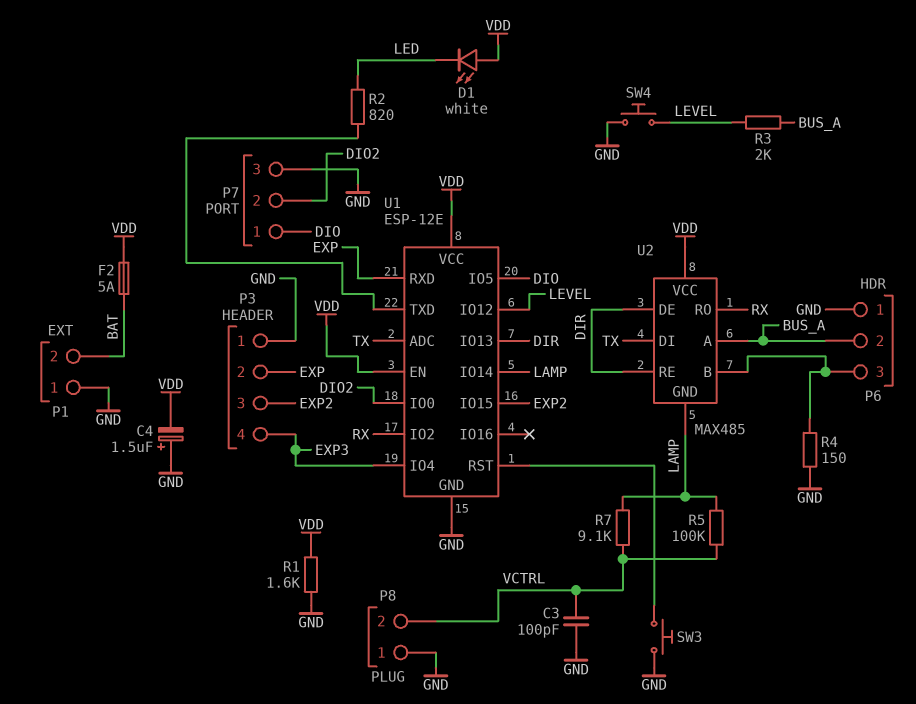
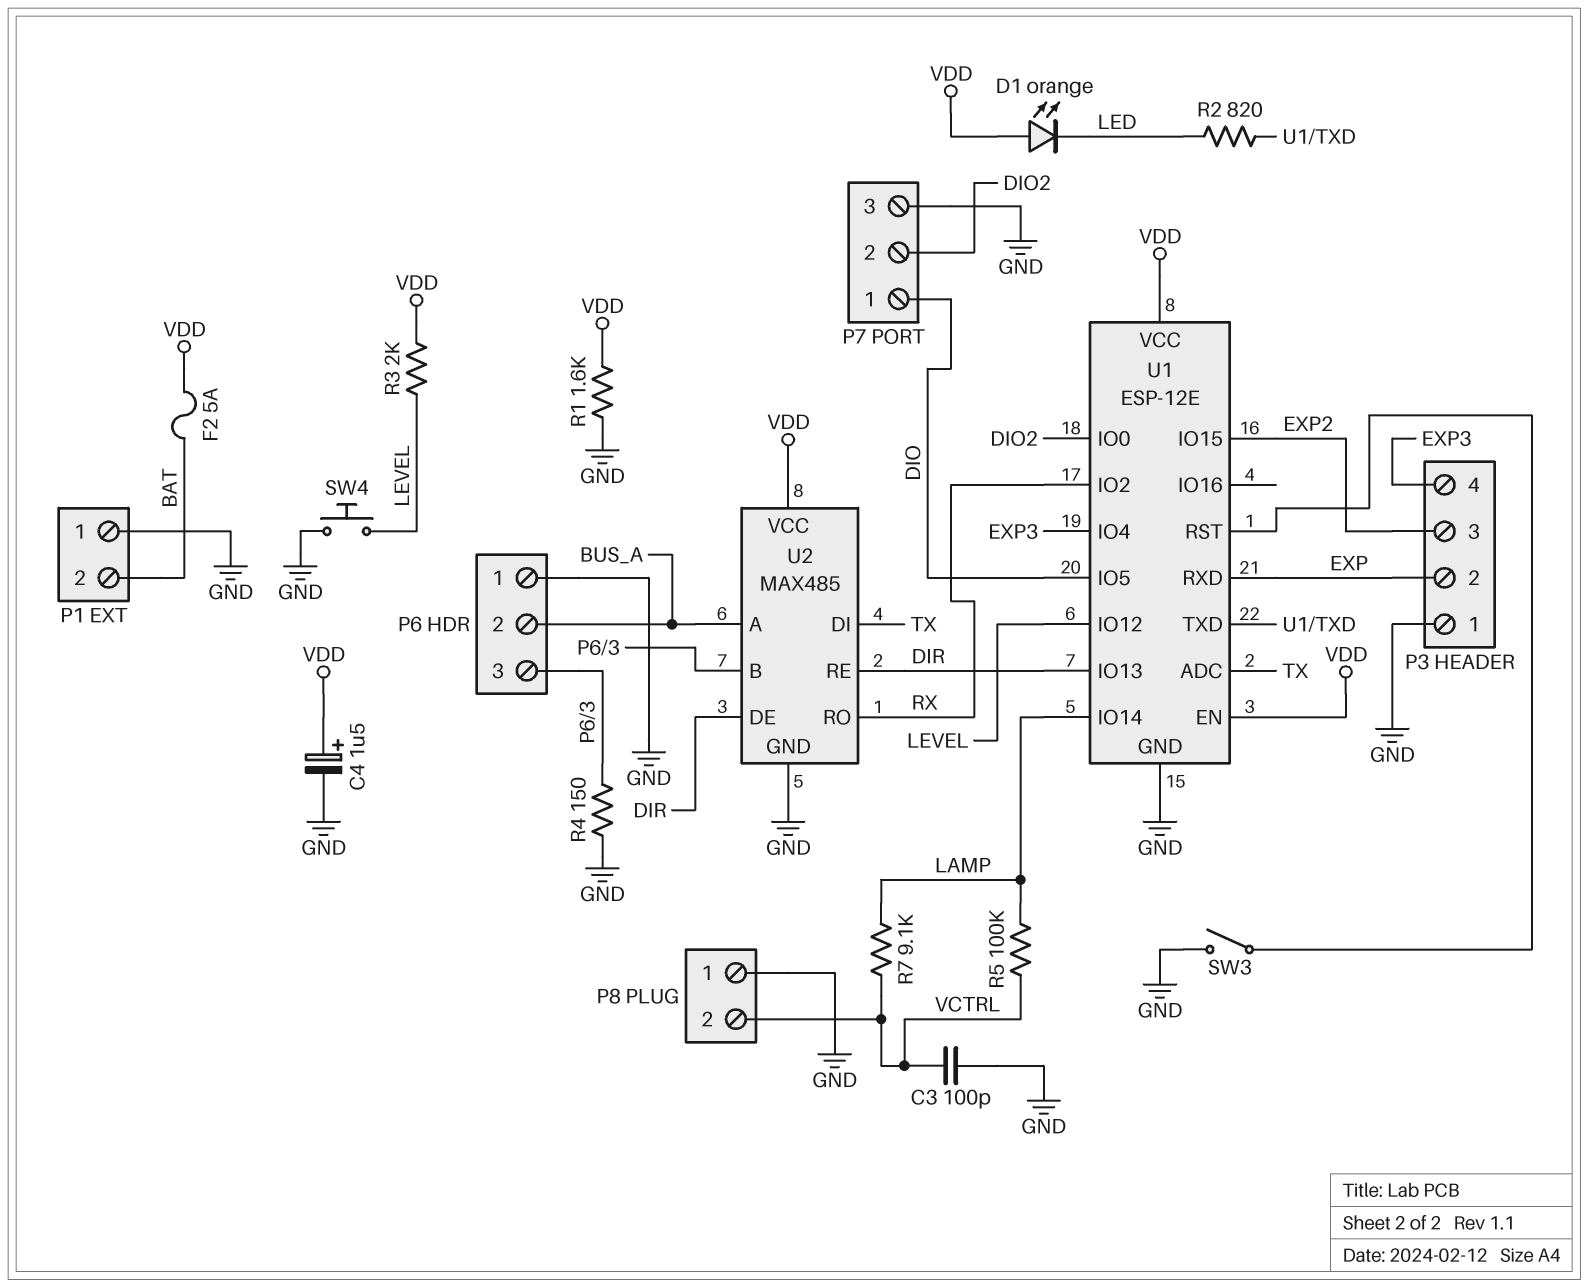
C4: 1.5uF (plus GND, minus VDD) -> 1.5uF (plus VDD, minus GND)
D1: LED white (A VDD, K LED) -> LED orange (A VDD, K LED)
R3: 2k (BUS_A, LEVEL) -> 2k (LEVEL, VDD)
SW3: button (GND, U1/RST) -> switch (GND, U1/RST)
U2 pin GND: LAMP -> GND

